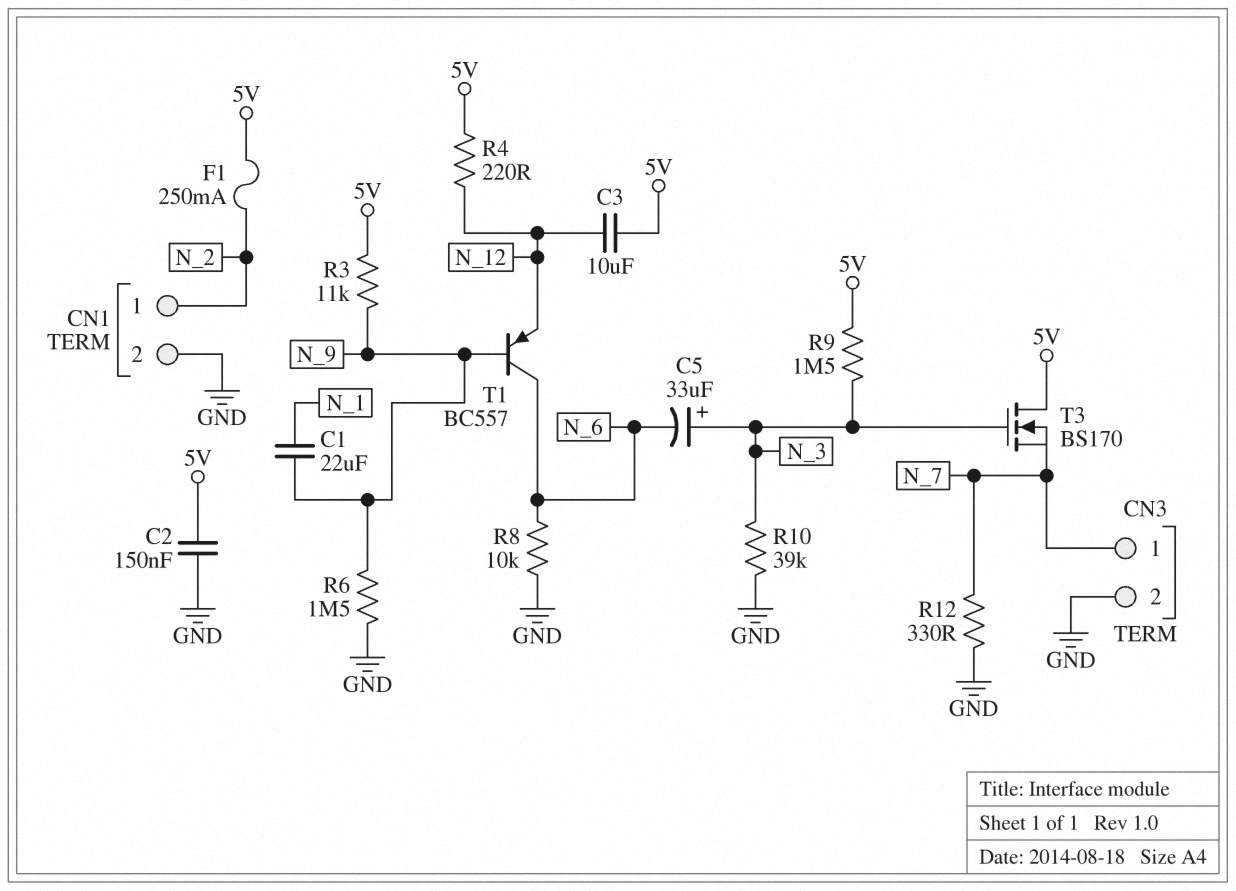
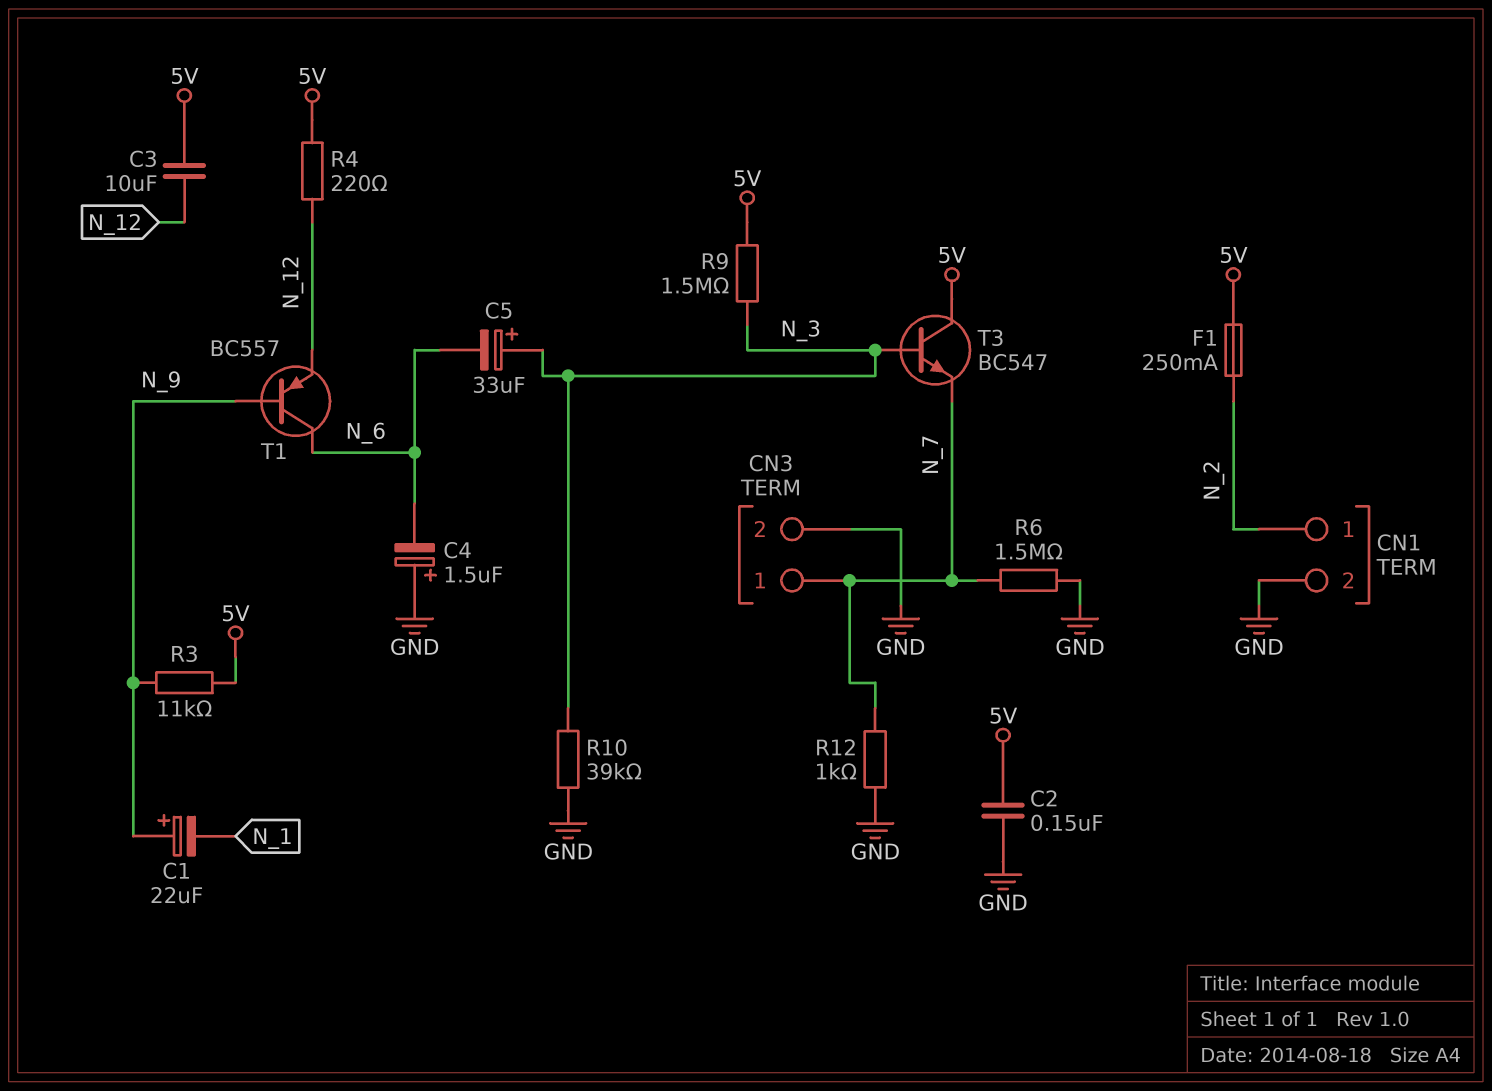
C1: 22uF (N_1, N_9) -> 22uF (plus N_9, minus N_1)
C4: none -> 1.5uF (plus GND, minus N_6)
R6: 1.5M (GND, N_9) -> 1.5M (GND, N_7)
R8: 10k (GND, N_6) -> none
R12: 330 (GND, N_7) -> 1k (GND, N_7)
T3: NMOS BS170 (G N_3, D 5V, S N_7) -> NPN BC547 (B N_3, C 5V, E N_7)

